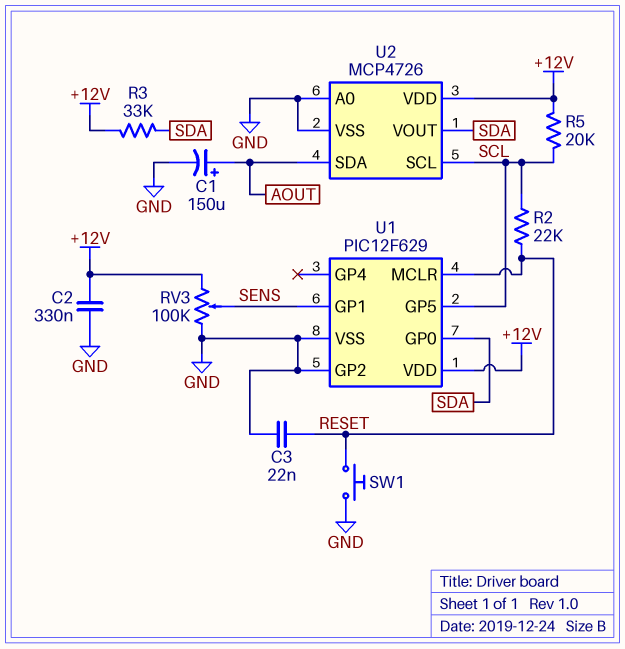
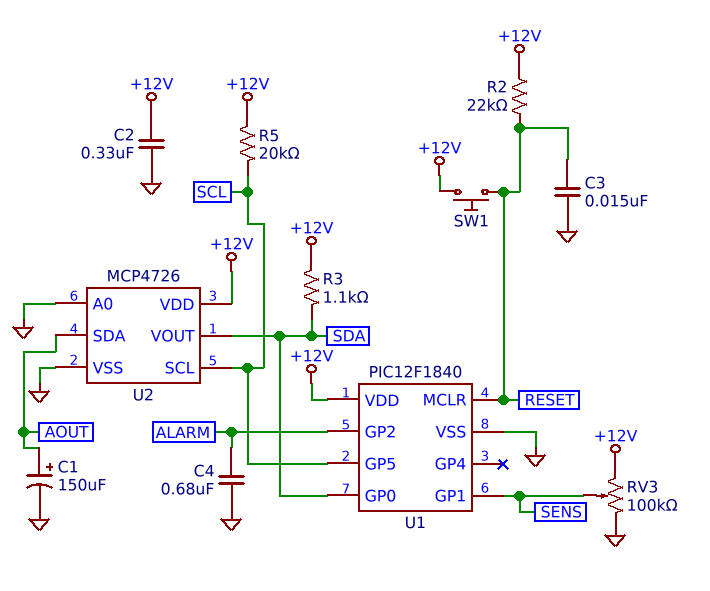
C3: 22nF (GND, RESET) -> 15nF (GND, RESET)
C4: none -> 680nF (ALARM, GND)
R2: 22k (RESET, SCL) -> 22k (+12V, RESET)
R3: 33k (+12V, SDA) -> 1.1k (+12V, SDA)
SW1: button (GND, RESET) -> button (+12V, RESET)
U1: PIC12F629 -> PIC12F1840
U1 pin GP2: GND -> ALARM

